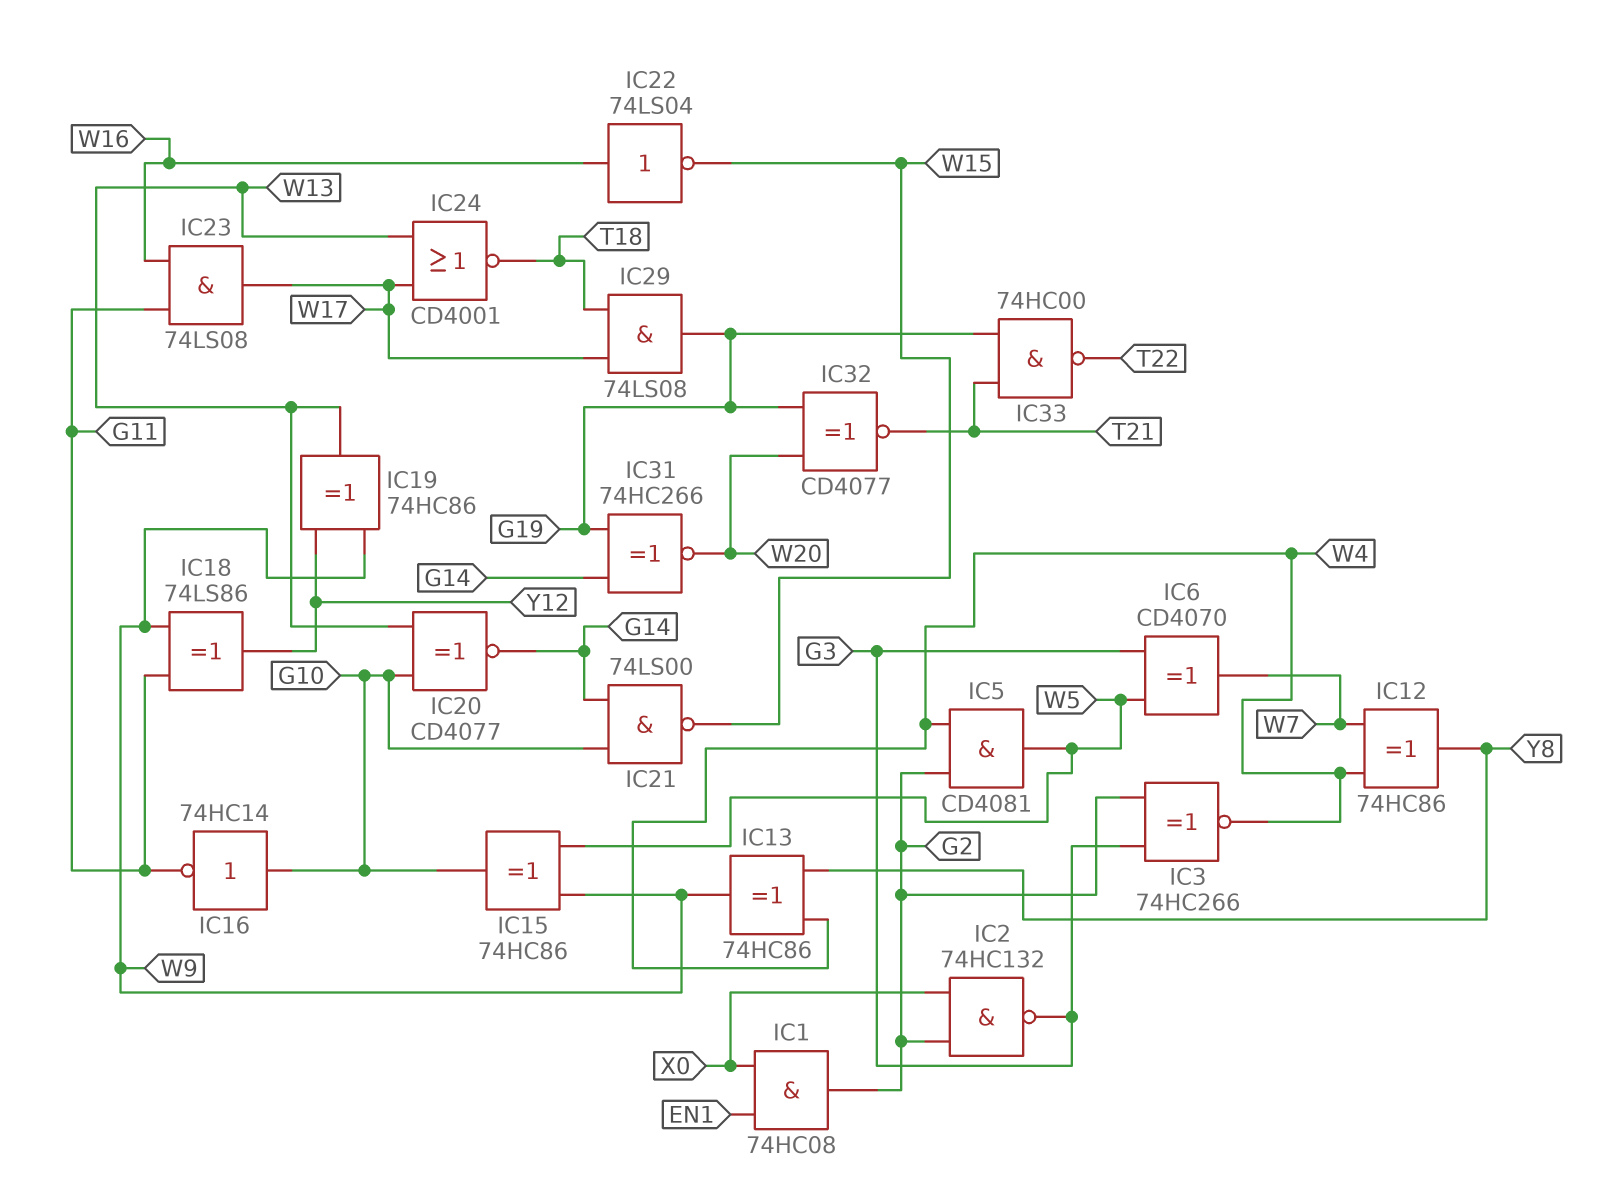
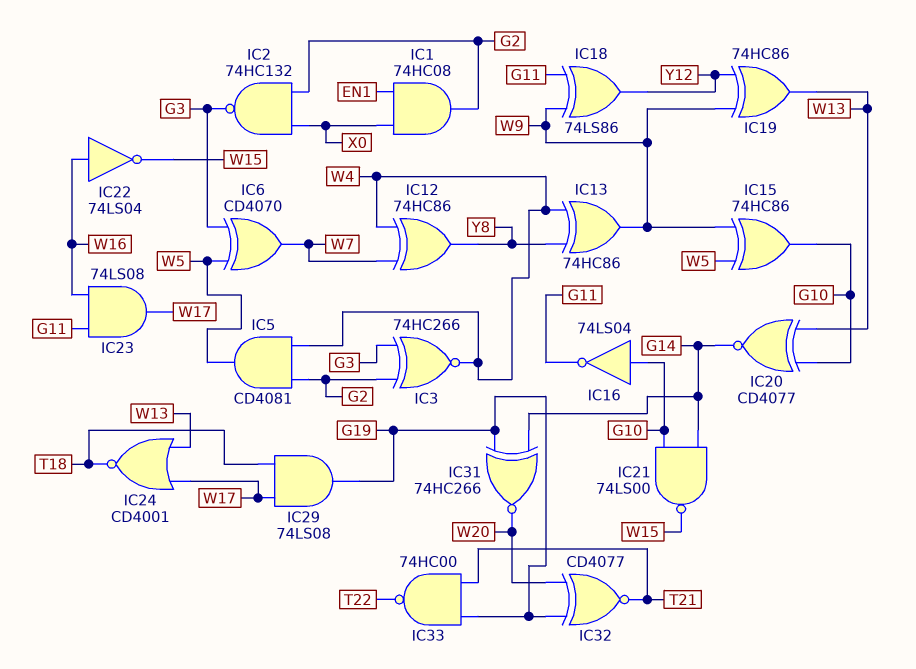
IC16: NOT 74HC14 (in G10, out G11) -> NOT 74LS04 (in G10, out G11)

